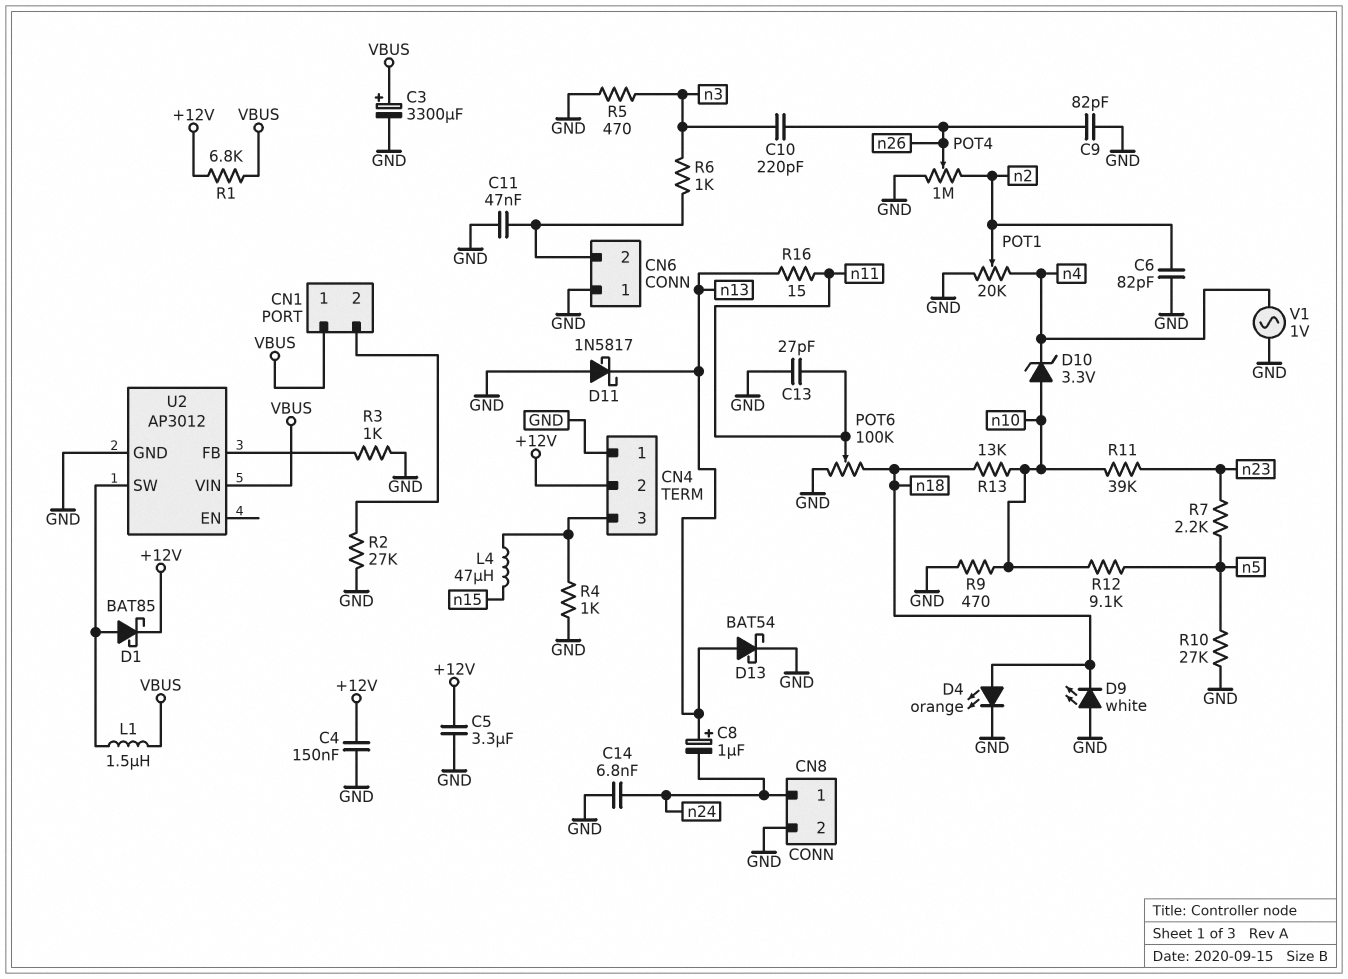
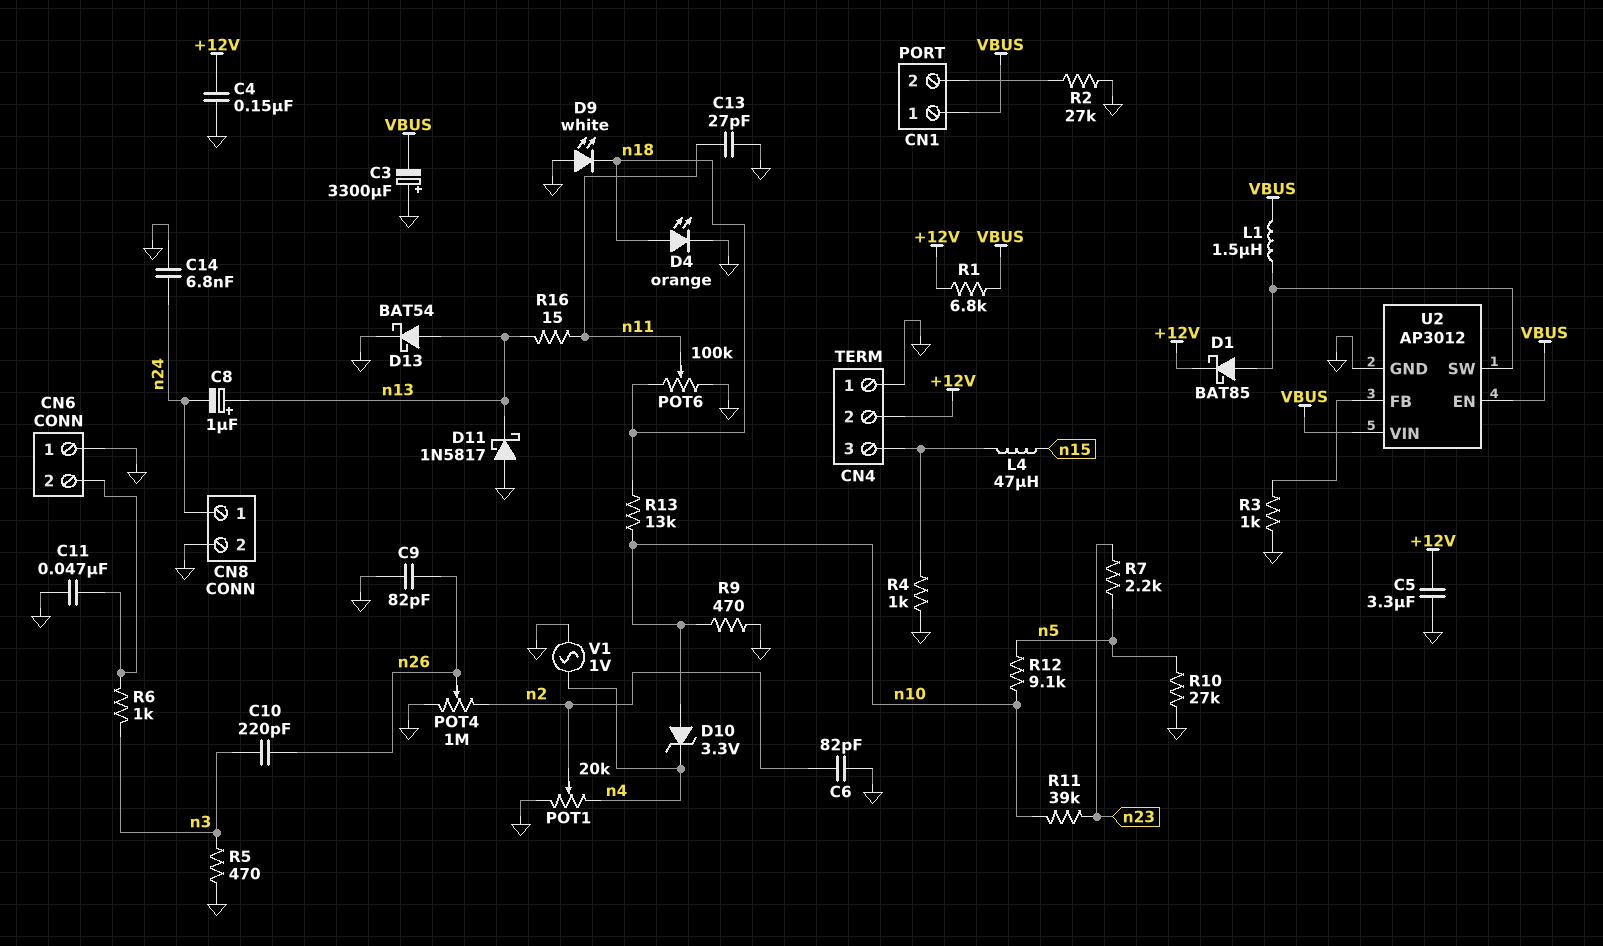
C3: 3300uF (plus VBUS, minus GND) -> 3300uF (plus GND, minus VBUS)
U2 pin EN: none -> VBUS

